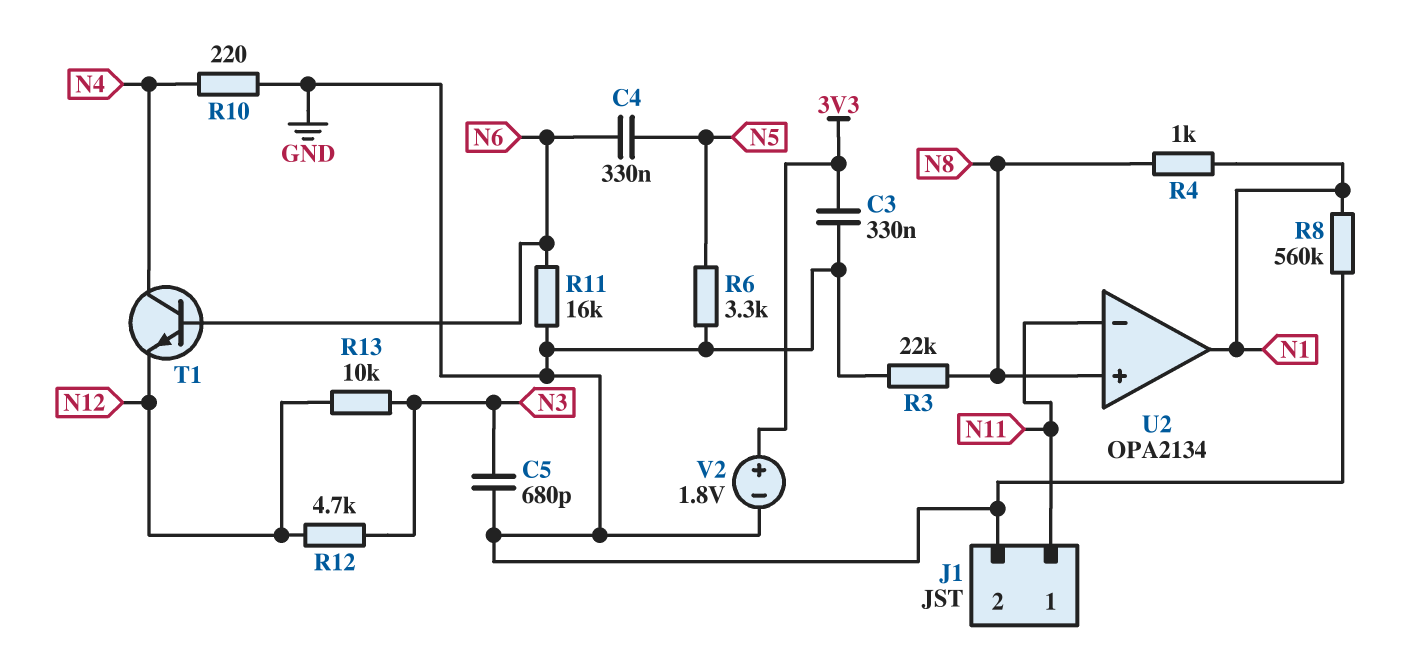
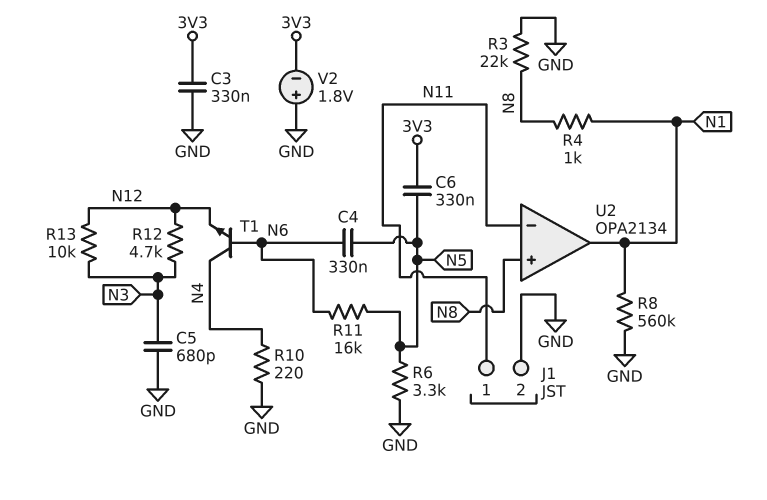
C6: none -> 330nF (3V3, N5)
R11: 16k (GND, N6) -> 16k (N5, N6)
V2: 1.8V (plus 3V3, minus GND) -> 1.8V (plus GND, minus 3V3)

